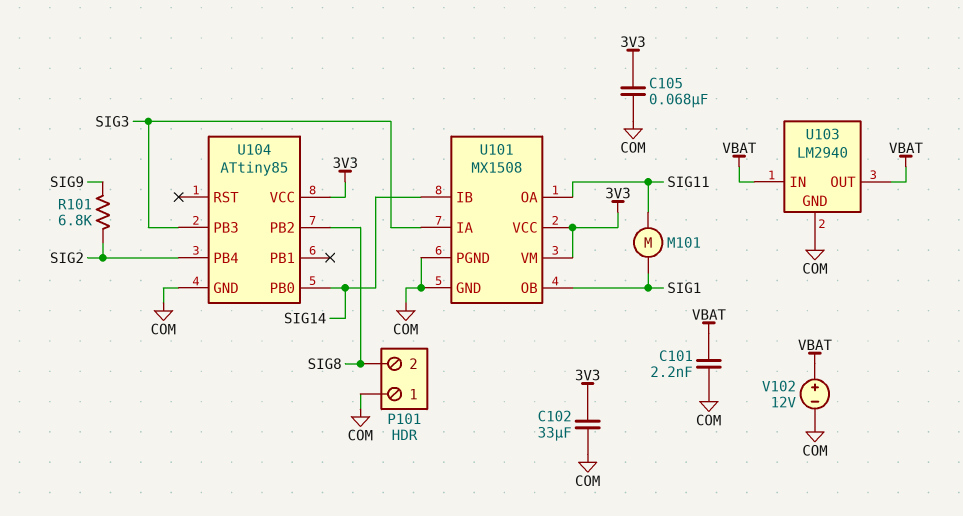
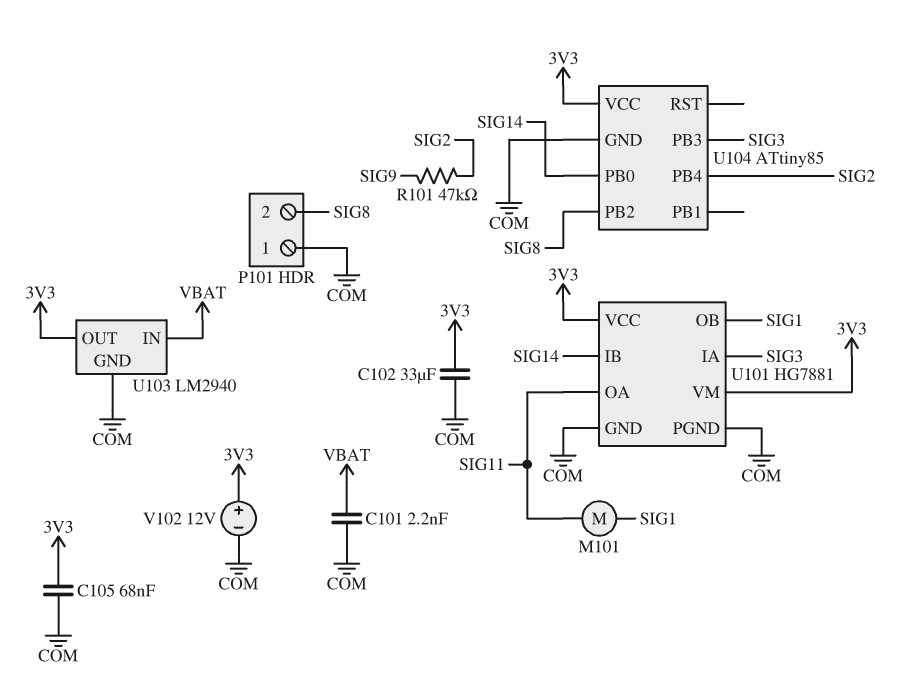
R101: 6.8k (SIG2, SIG9) -> 47k (SIG2, SIG9)
U101: MX1508 -> HG7881
U103 pin OUT: VBAT -> 3V3
V102: 12V (plus VBAT, minus COM) -> 12V (plus 3V3, minus COM)

